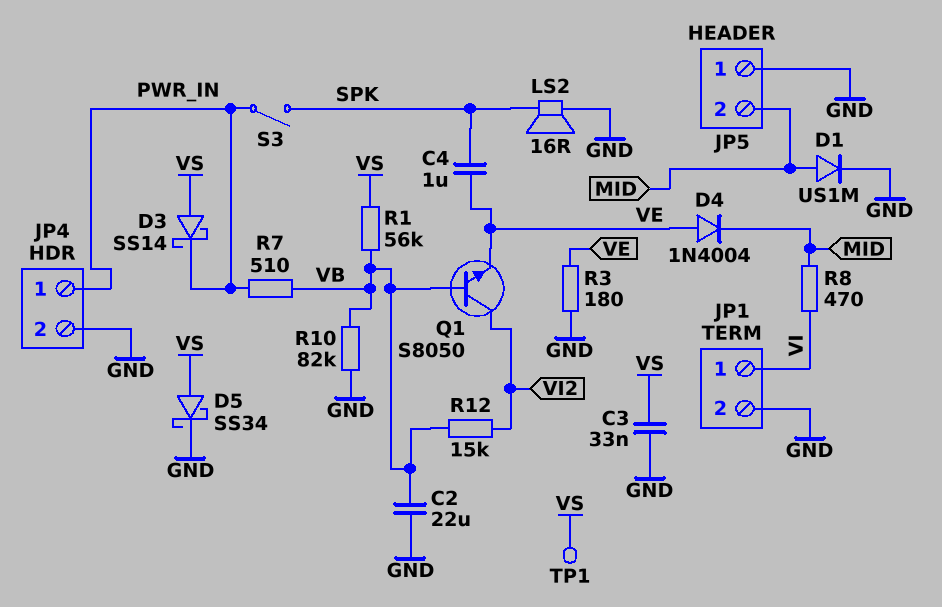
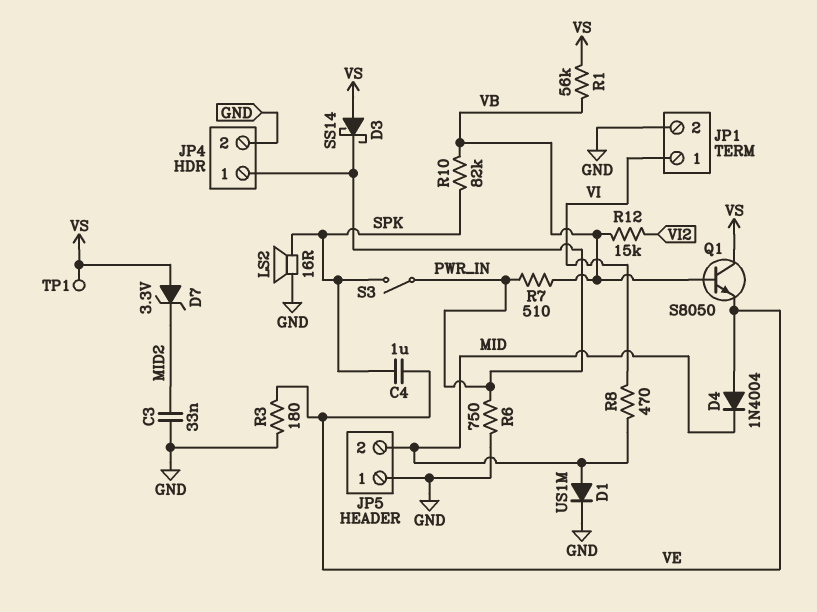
C2: 22uF (GND, VB) -> none
C3: 33nF (GND, VS) -> 33nF (GND, MID2)
D5: schottky SS34 (A VS, K GND) -> none
D7: none -> zener 3.3V (A VS, K MID2)
Q1: NPN S8050 (B VB, C VI2, E VE) -> NPN S8050 (B VB, C VS, E VE)
R6: none -> 750 (GND, PWR_IN)
R10: 82k (GND, VB) -> 82k (SPK, VB)

